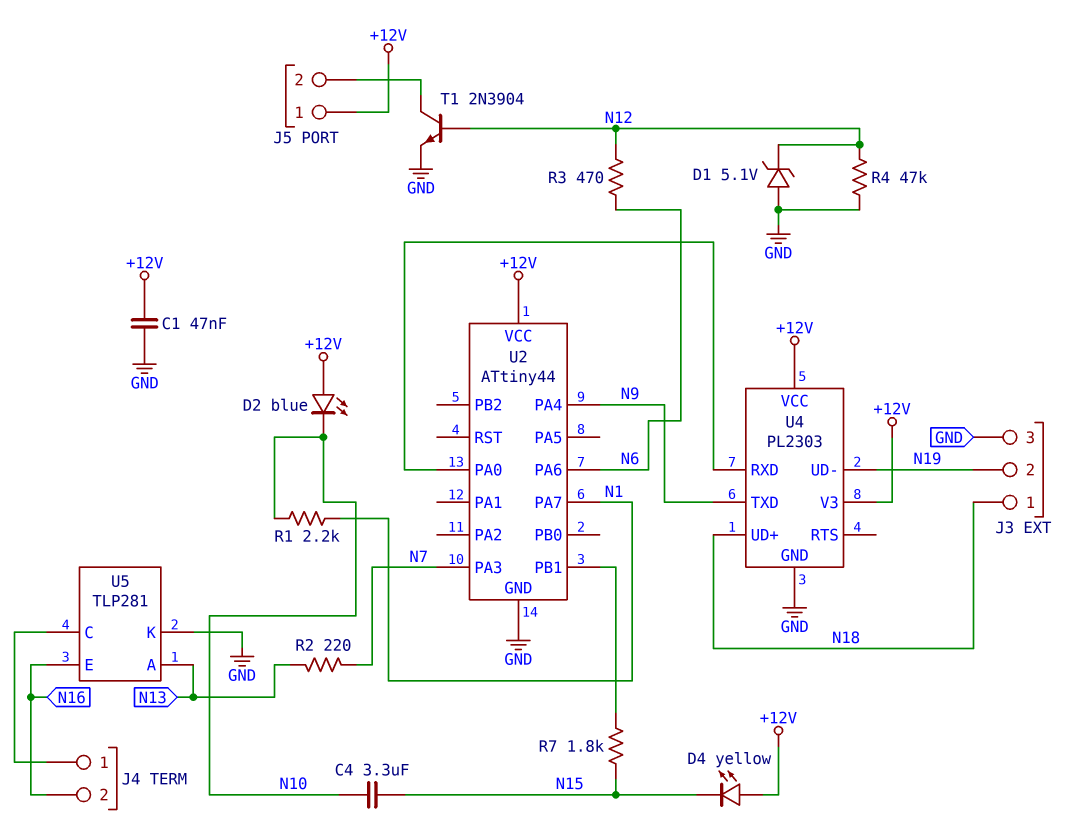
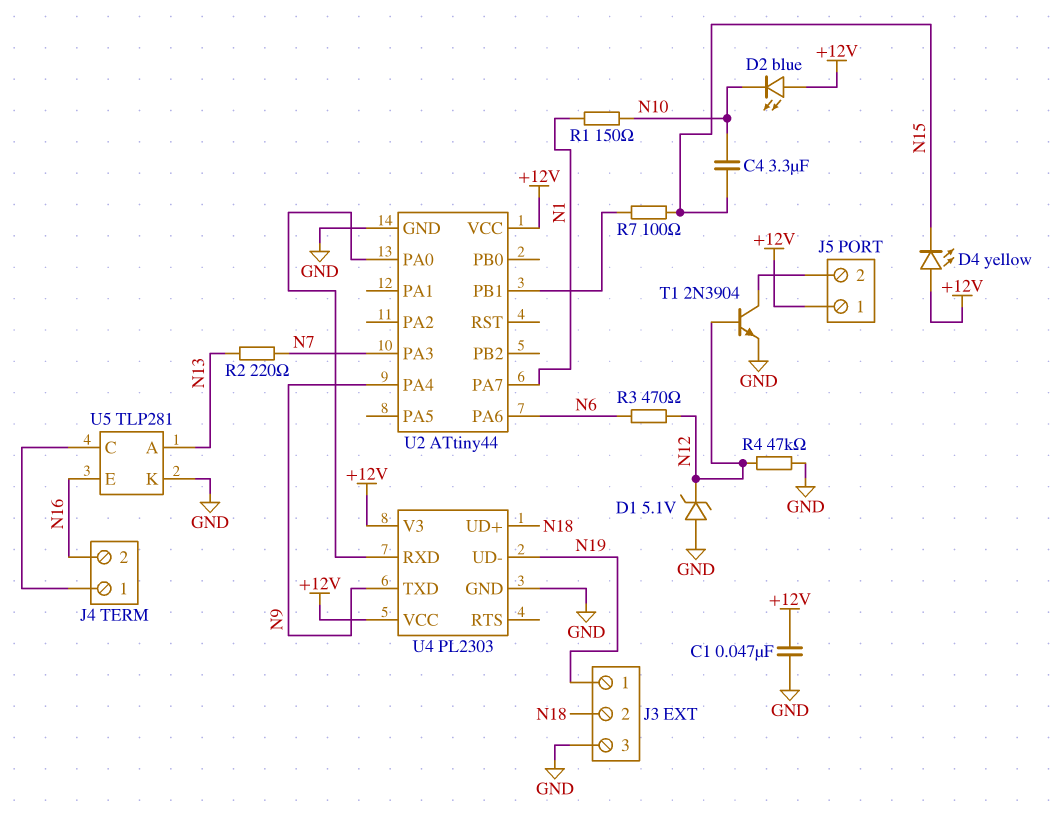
J3 pin 1: N18 -> N19
J3 pin 2: N19 -> N18
R1: 2.2k (N1, N10) -> 150 (N1, N10)
R7: 1.8k (N15, U2/PB1) -> 100 (N15, U2/PB1)

